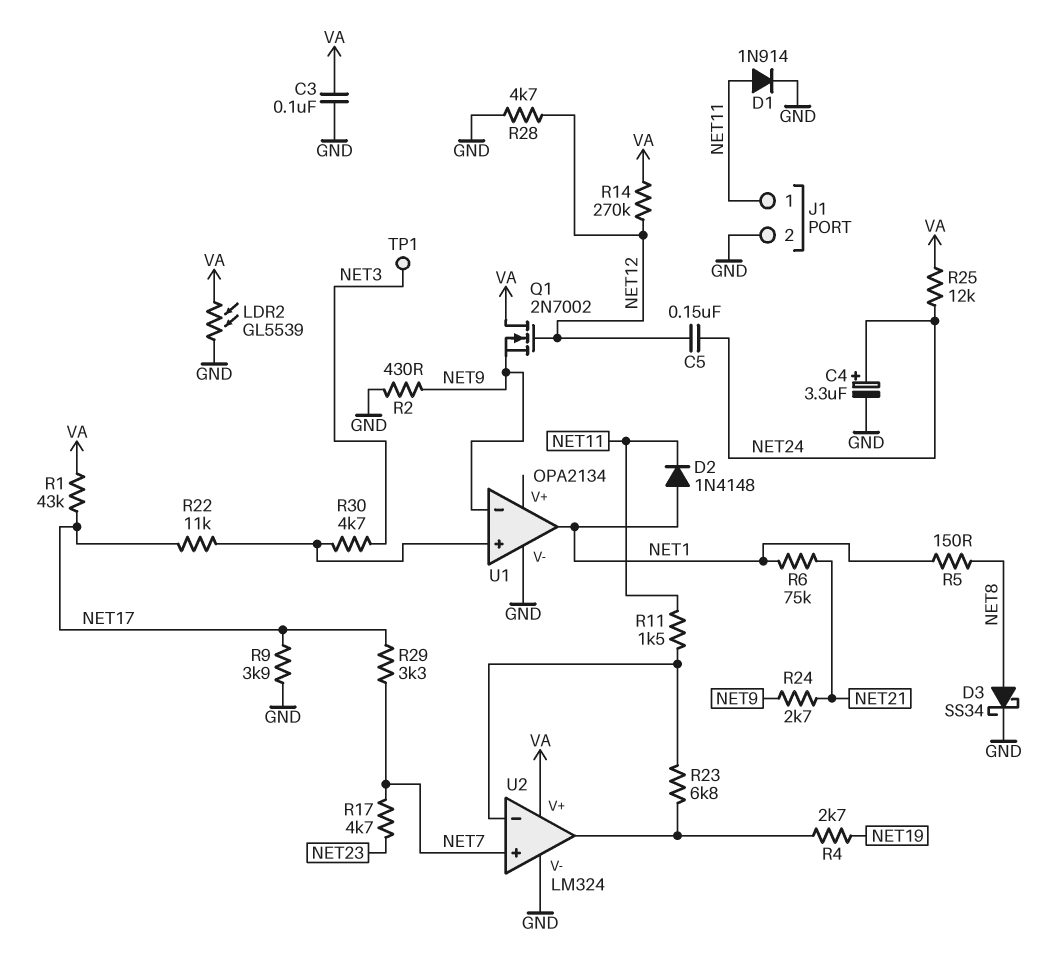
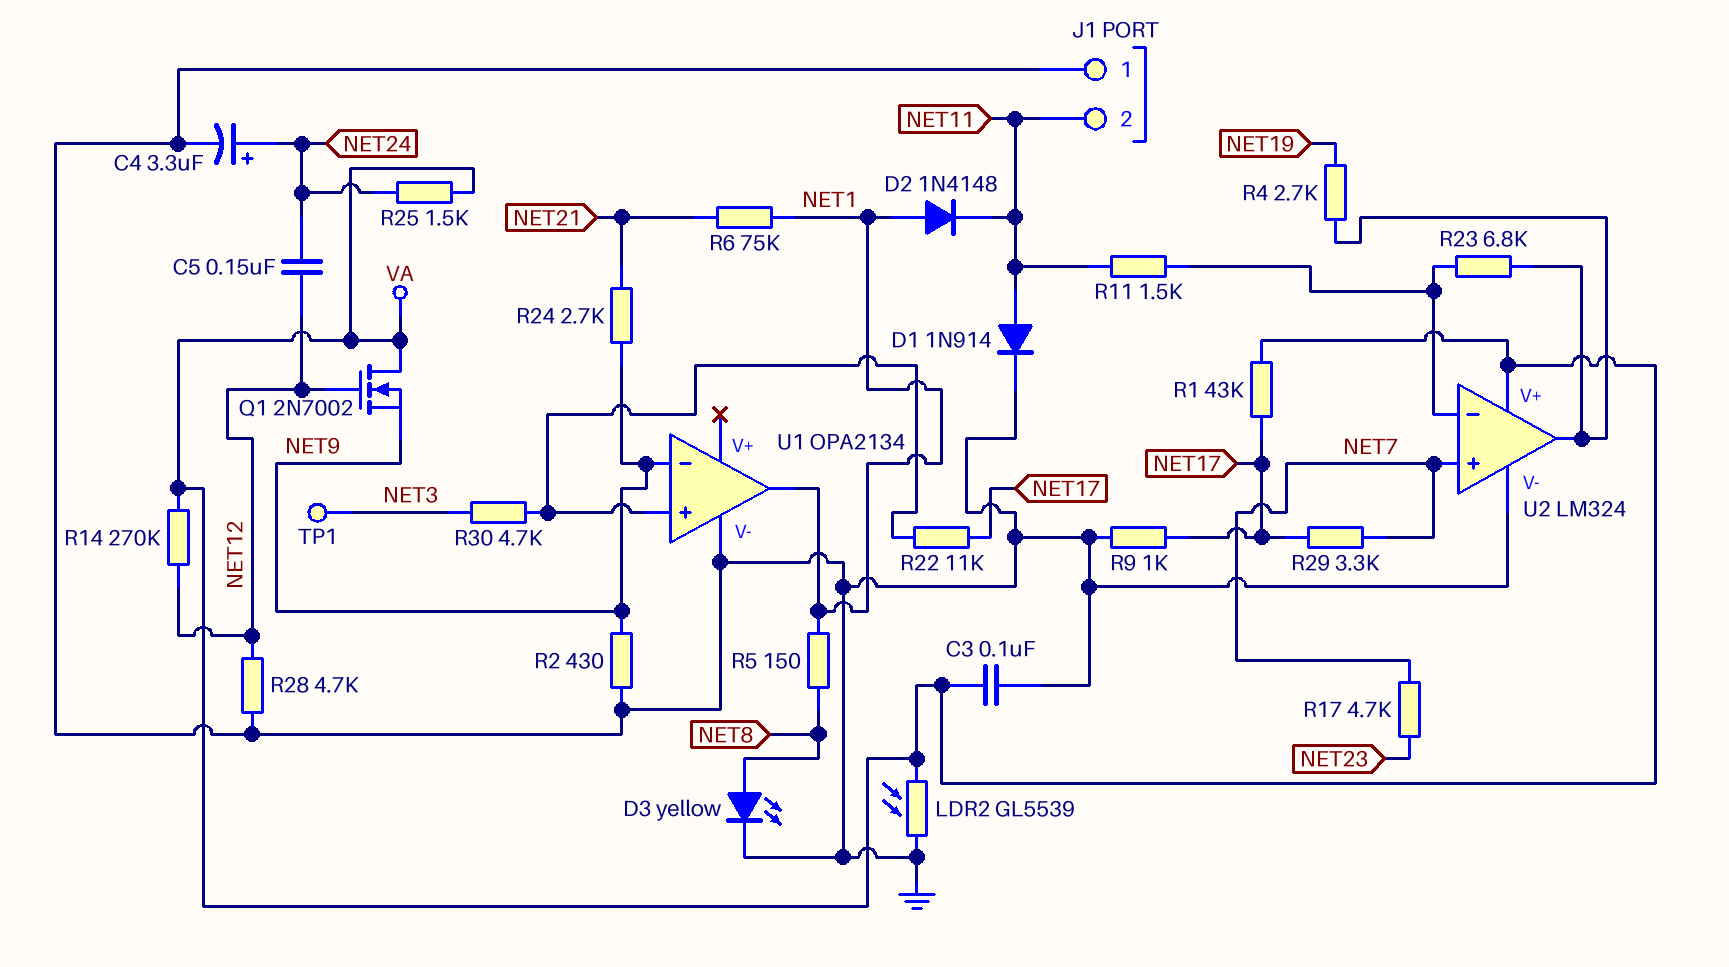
D3: schottky SS34 (A NET8, K GND) -> LED yellow (A NET8, K GND)
J1 pin 1: NET11 -> GND
J1 pin 2: GND -> NET11
R9: 3.9k (GND, NET17) -> 1k (GND, NET17)
R25: 12k (NET24, VA) -> 1.5k (NET24, VA)

